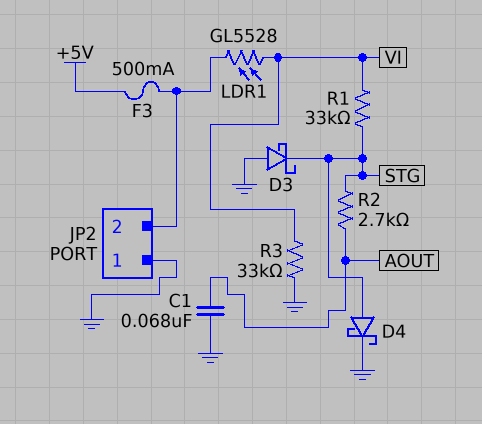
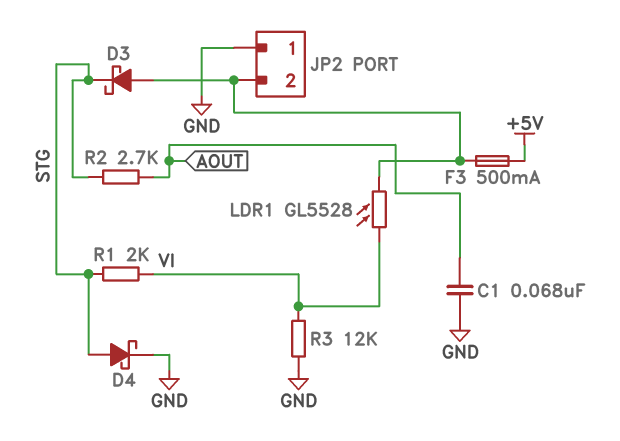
D3: schottky (A GND, K STG) -> schottky (A JP2/2, K STG)
R1: 33k (STG, VI) -> 2k (STG, VI)
R3: 33k (GND, VI) -> 12k (GND, VI)

